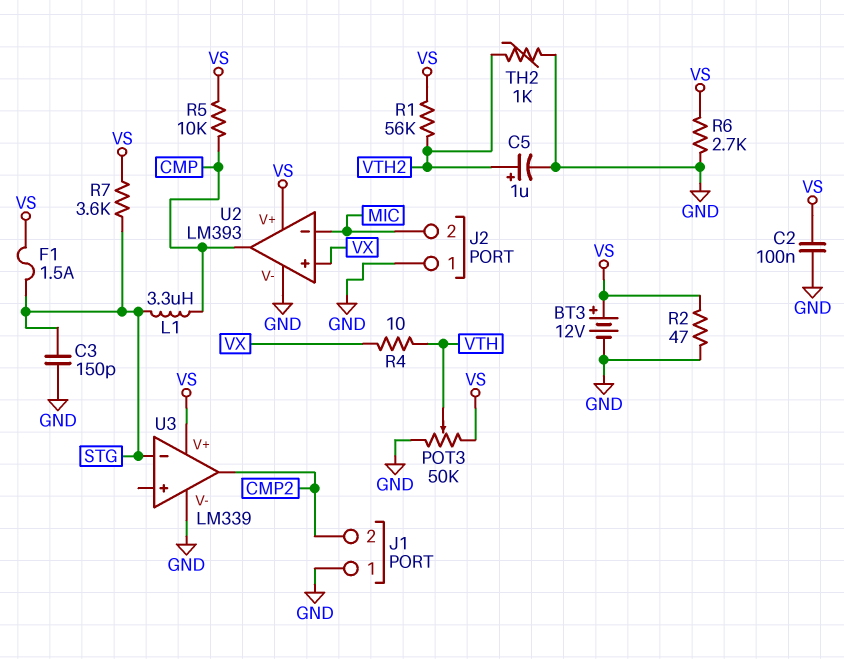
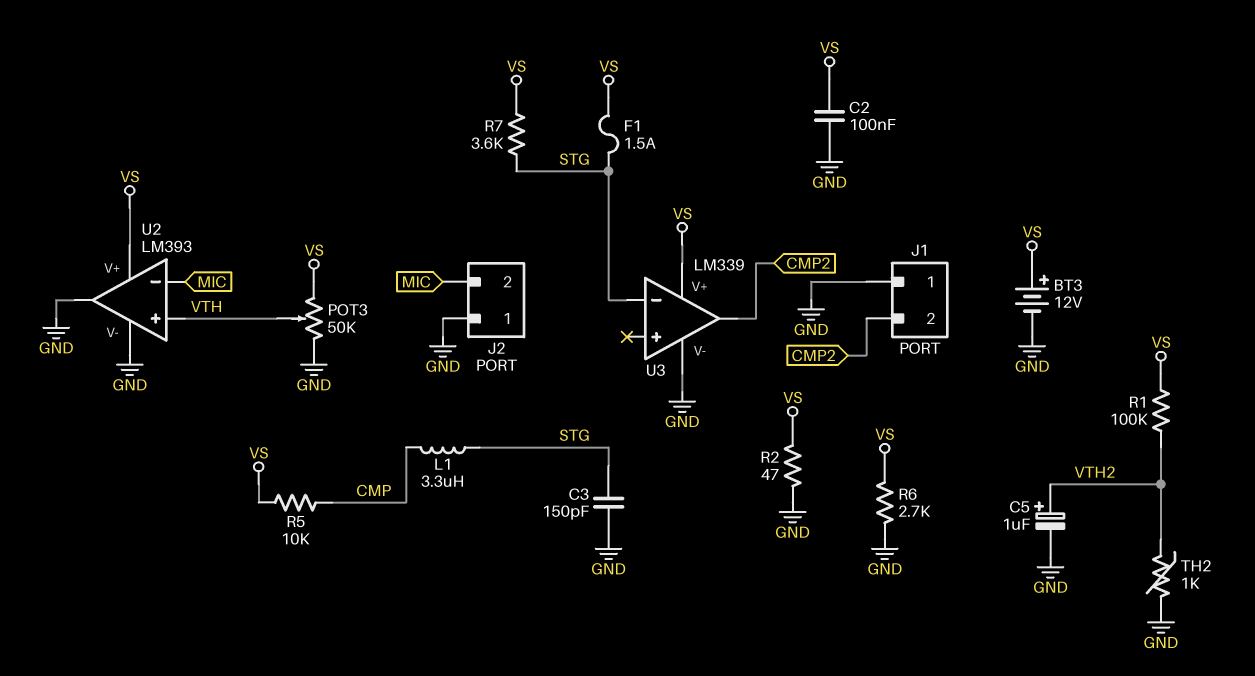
R1: 56k (VS, VTH2) -> 100k (VS, VTH2)
R4: 10 (VTH, VX) -> none
U2 pin in+: VX -> VTH
U2 pin out: CMP -> GND

